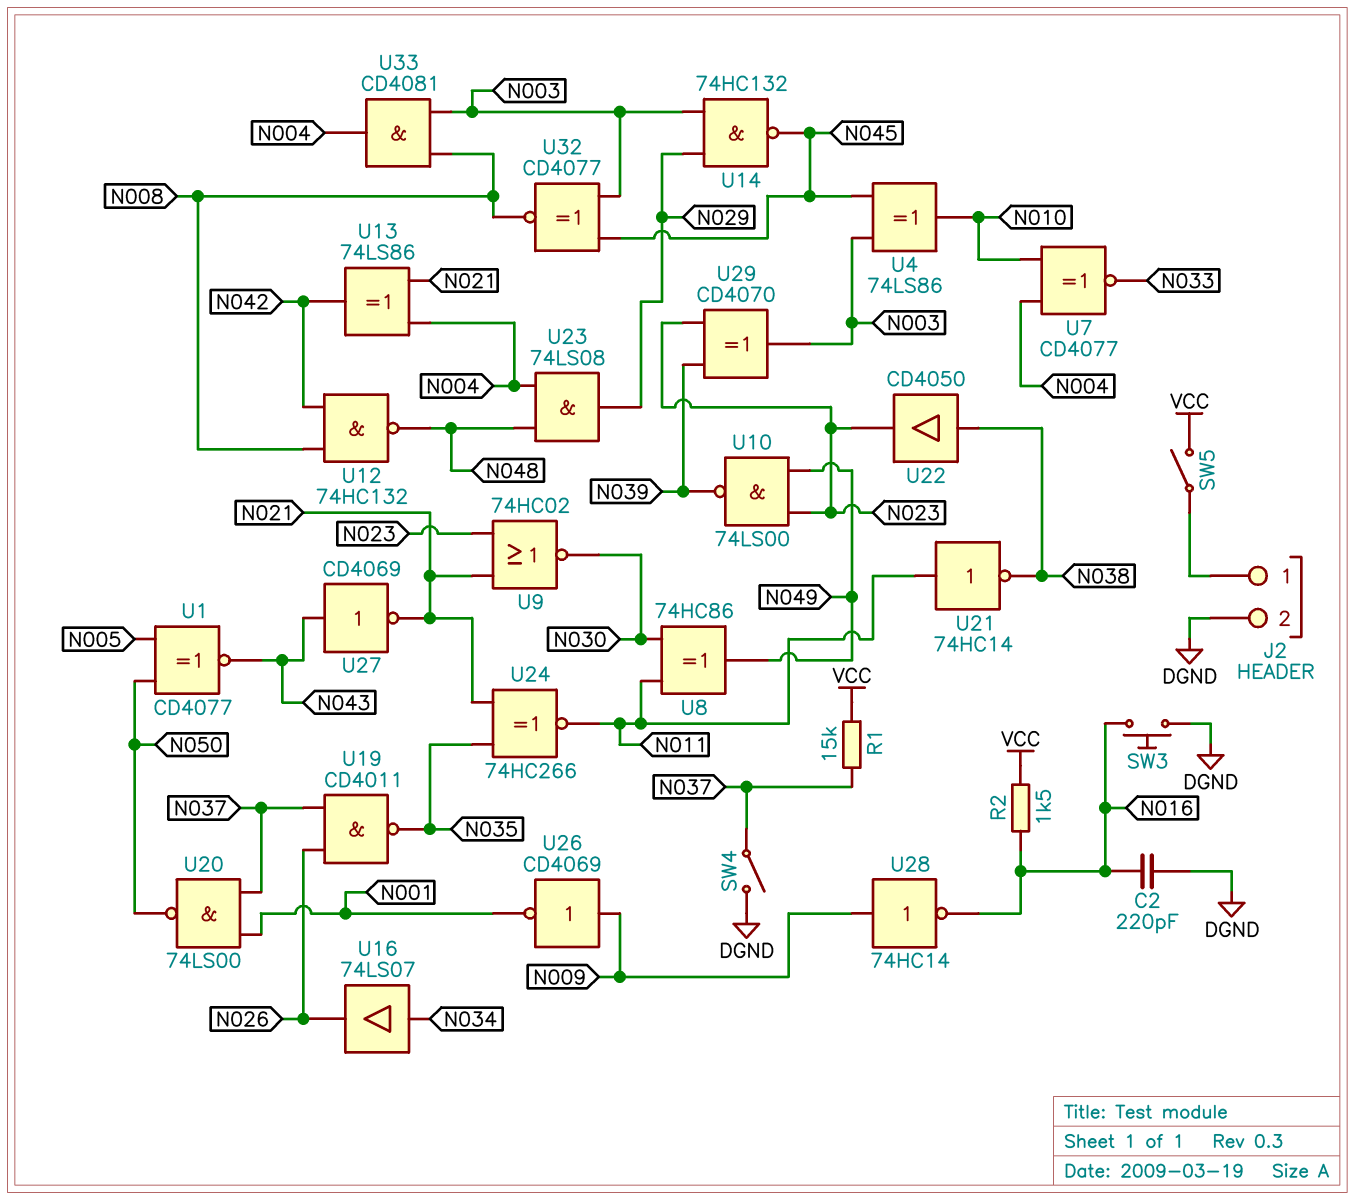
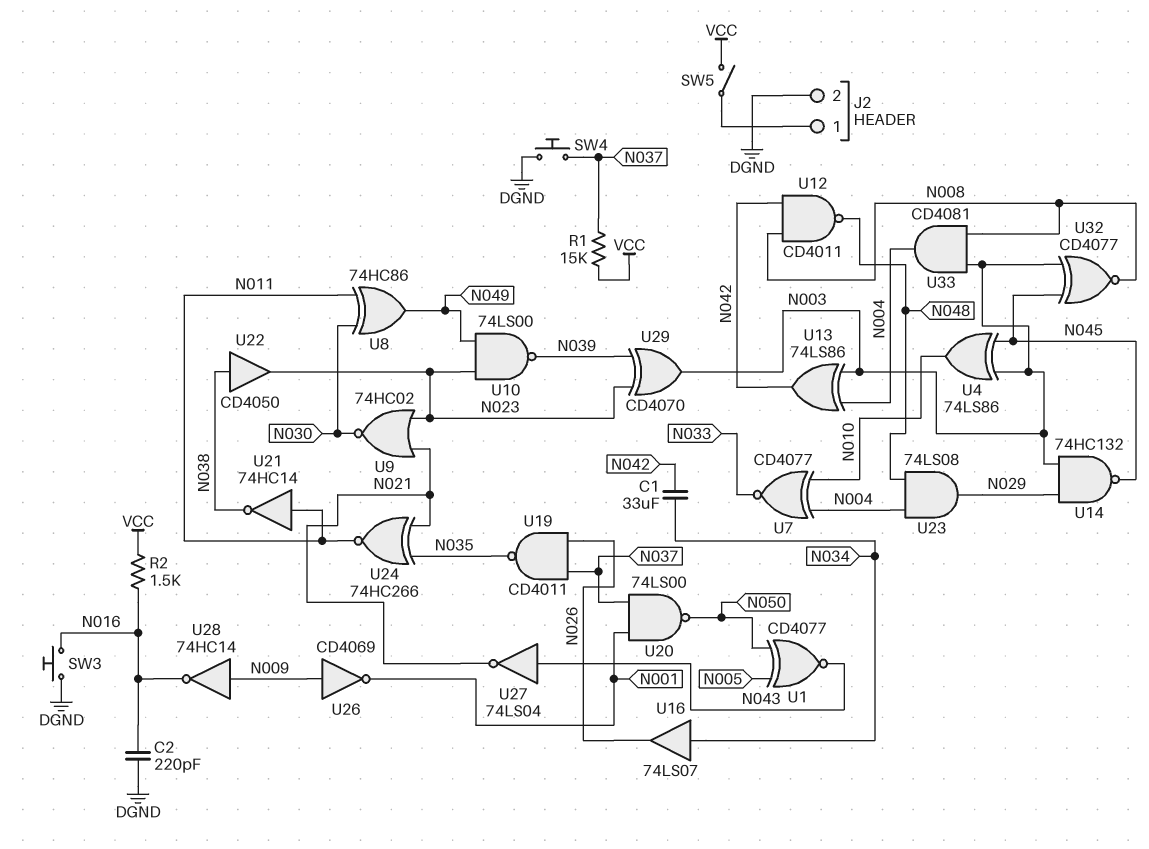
C1: none -> 33uF (N034, N042)
SW4: switch (DGND, N037) -> button (DGND, N037)
U12: NAND 74HC132 (in N008, in N042, out N048) -> NAND CD4011 (in N008, in N042, out N048)
U13: XOR 74LS86 (in N004, in N021, out N042) -> XOR 74LS86 (in N003, in N004, out N042)
U27: NOT CD4069 (in N043, out N021) -> NOT 74LS04 (in N043, out N021)

